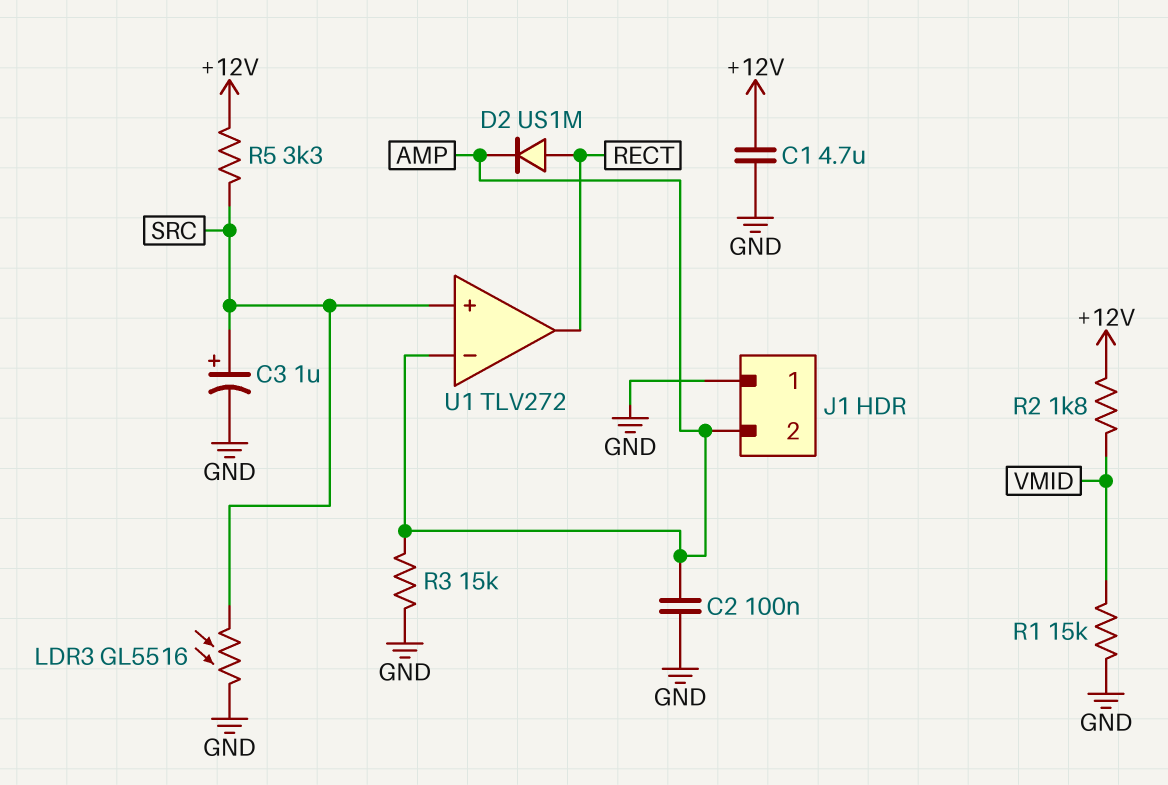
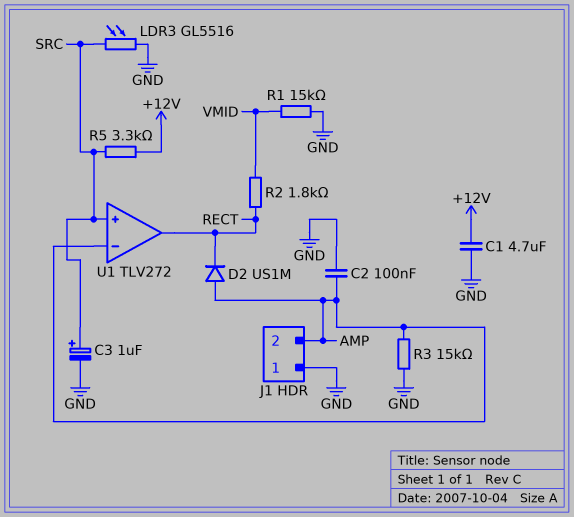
D2: diode US1M (A RECT, K AMP) -> diode US1M (A AMP, K RECT)
R2: 1.8k (+12V, VMID) -> 1.8k (RECT, VMID)

